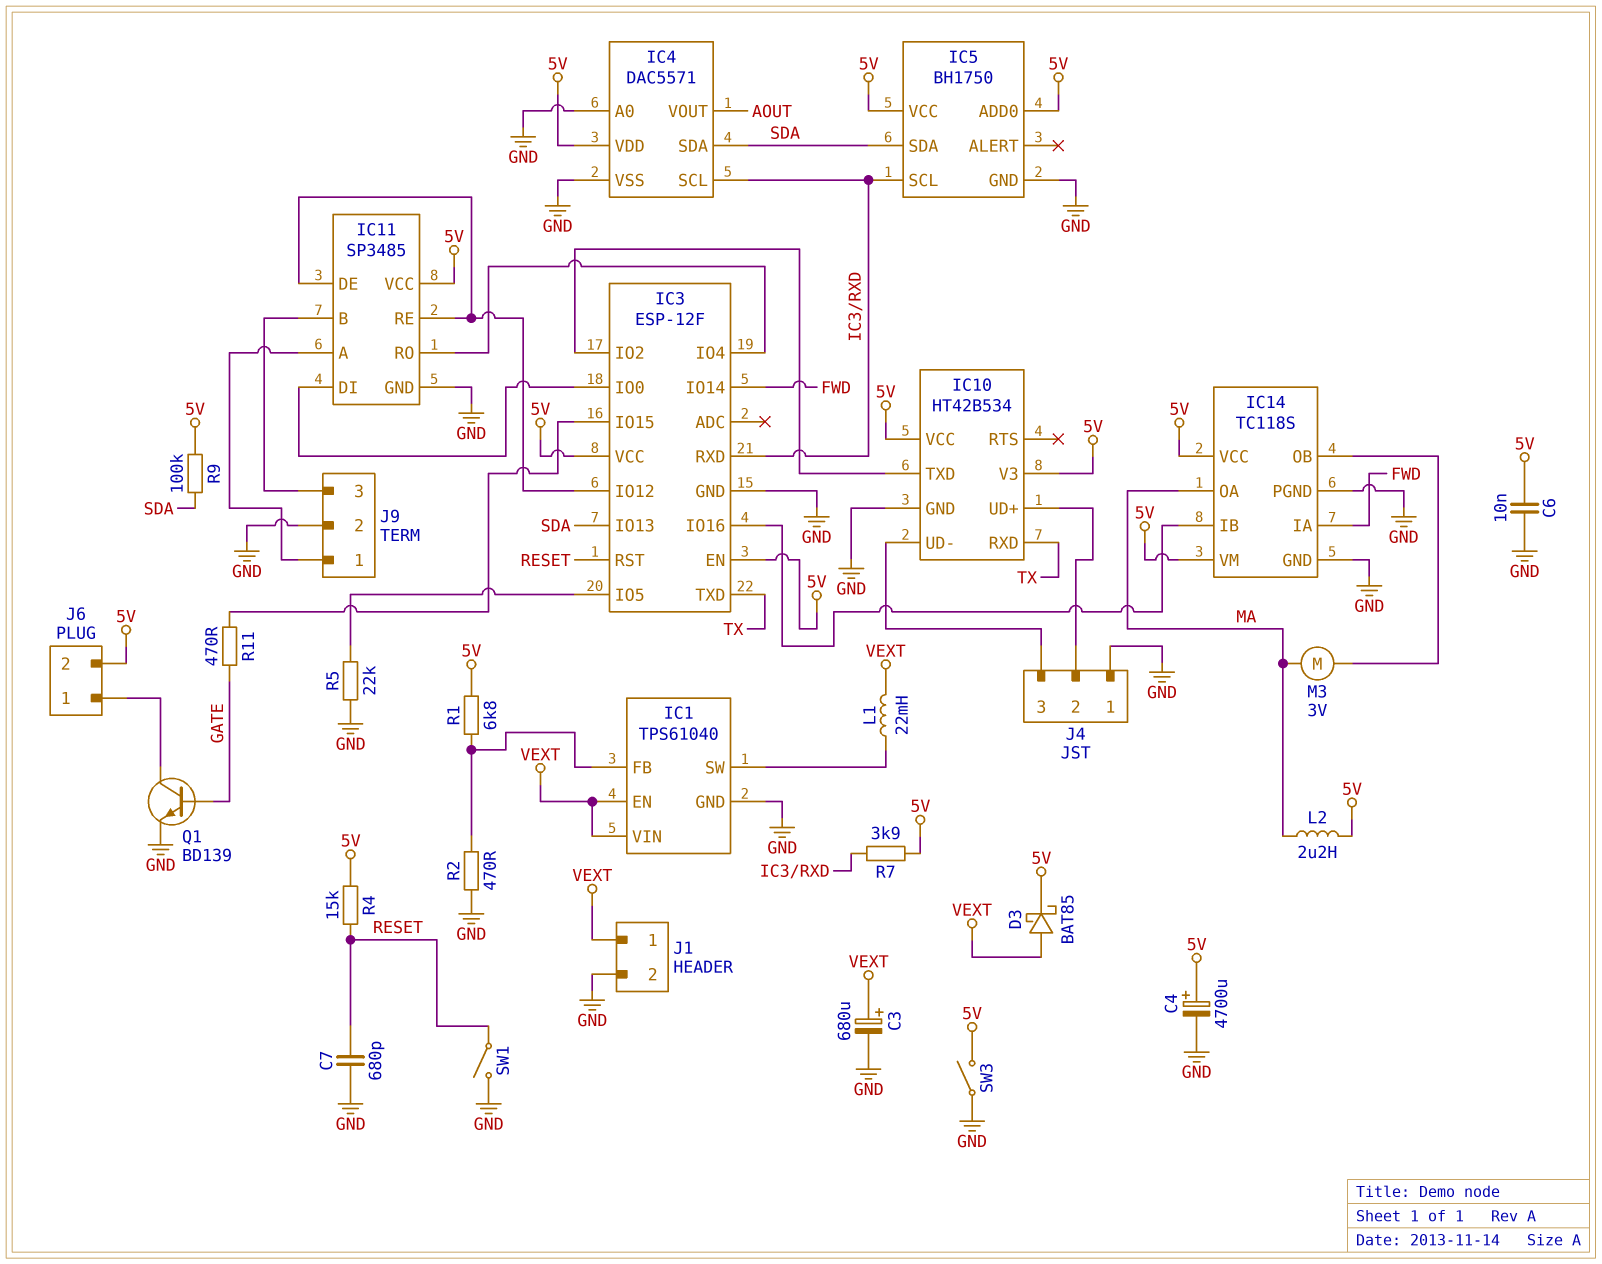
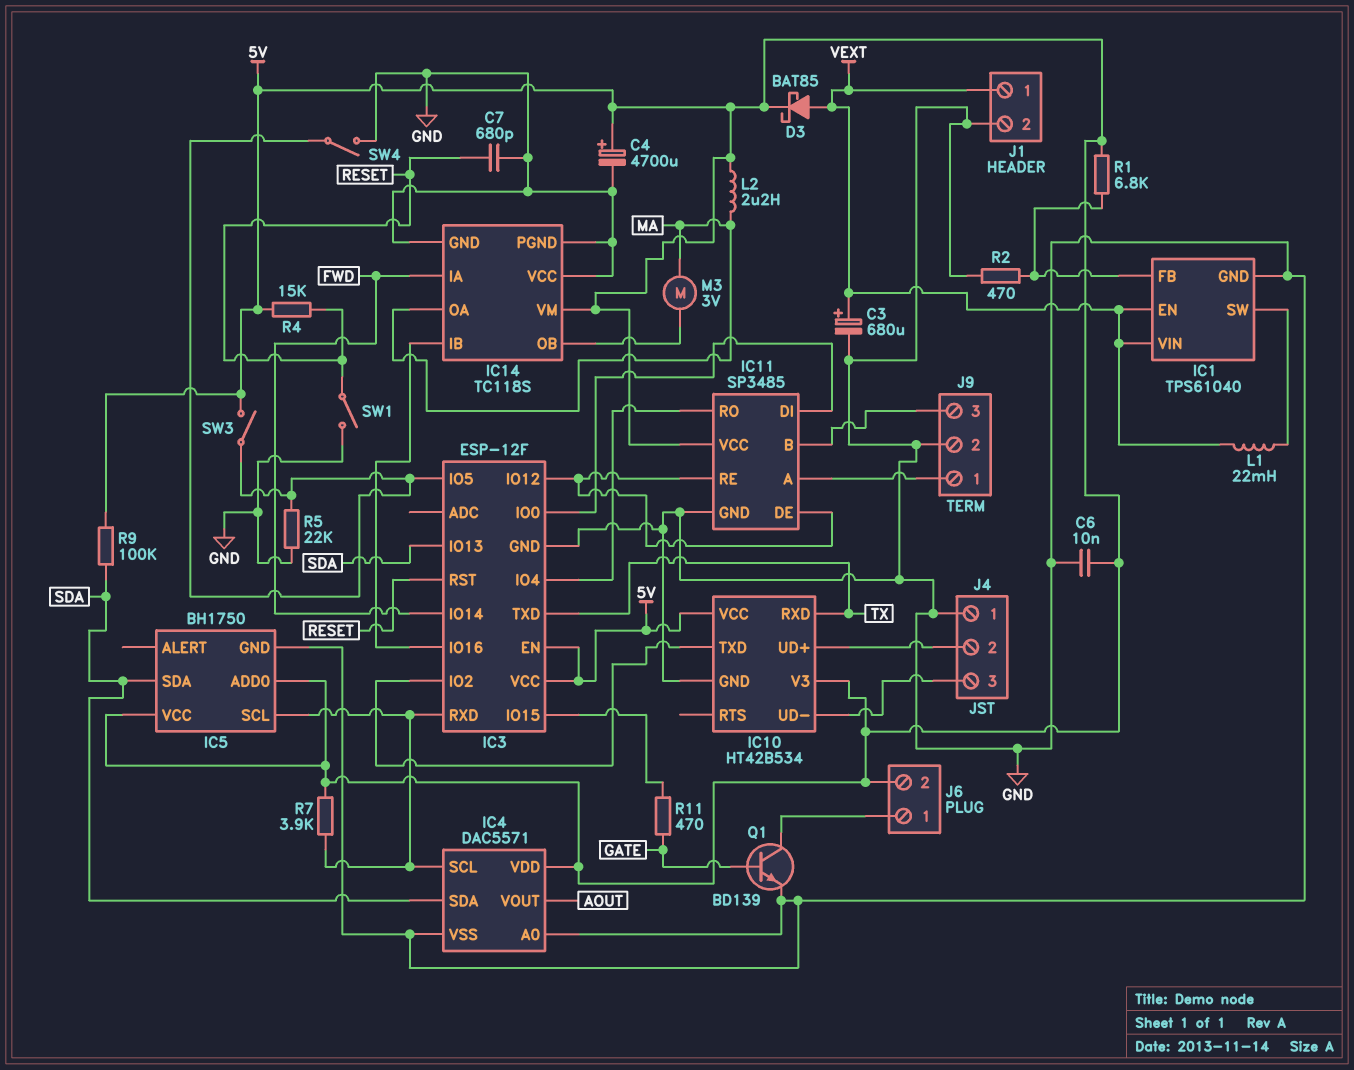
IC14 pin VCC: 5V -> GND
SW3: switch (5V, GND) -> switch (5V, IC3/IO5)
SW4: none -> switch (GND, IC3/IO5)

